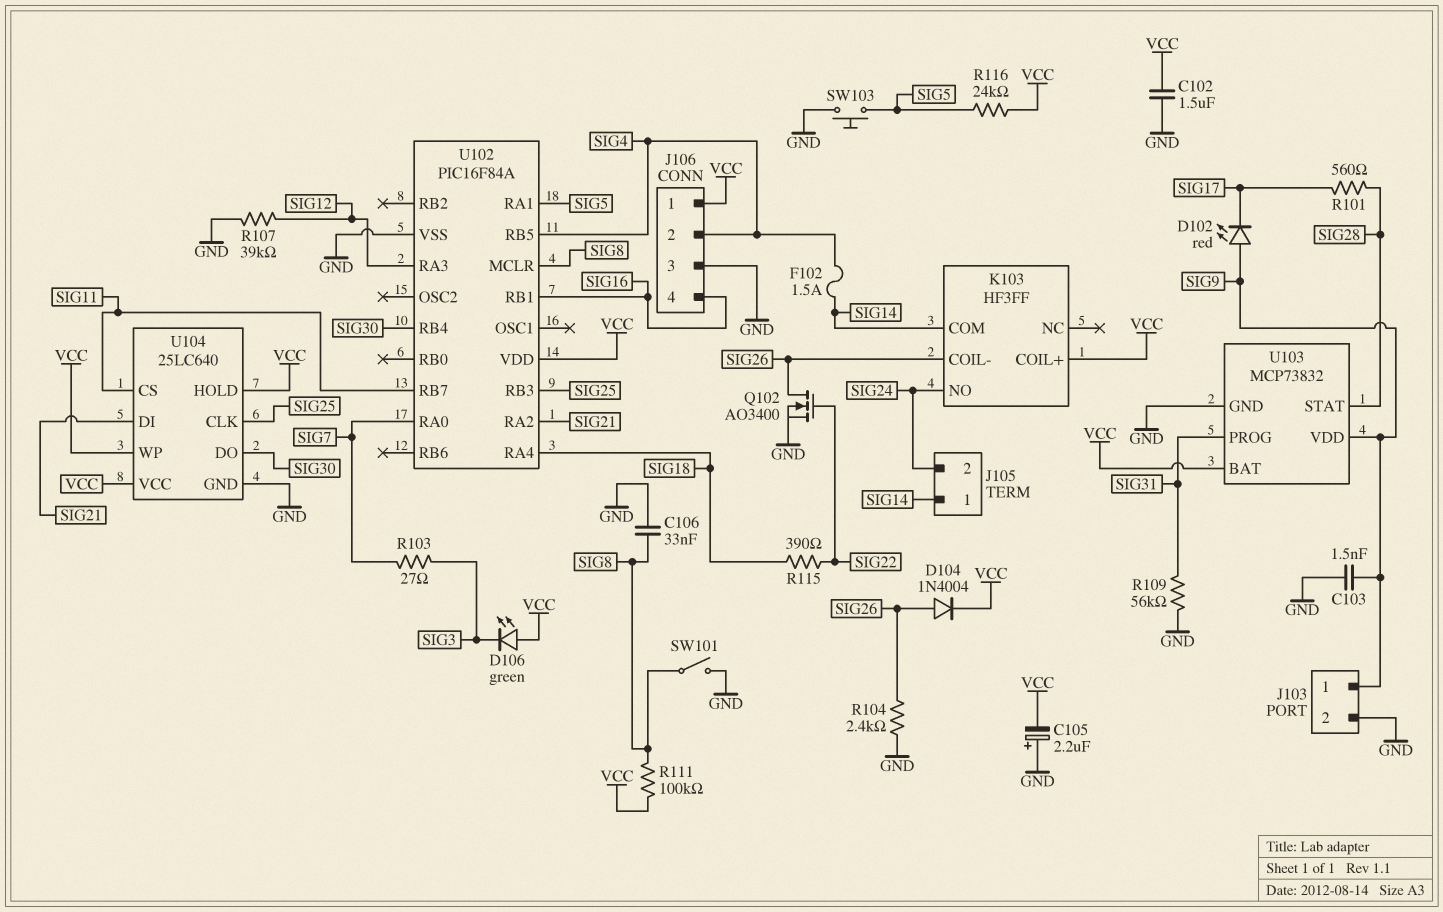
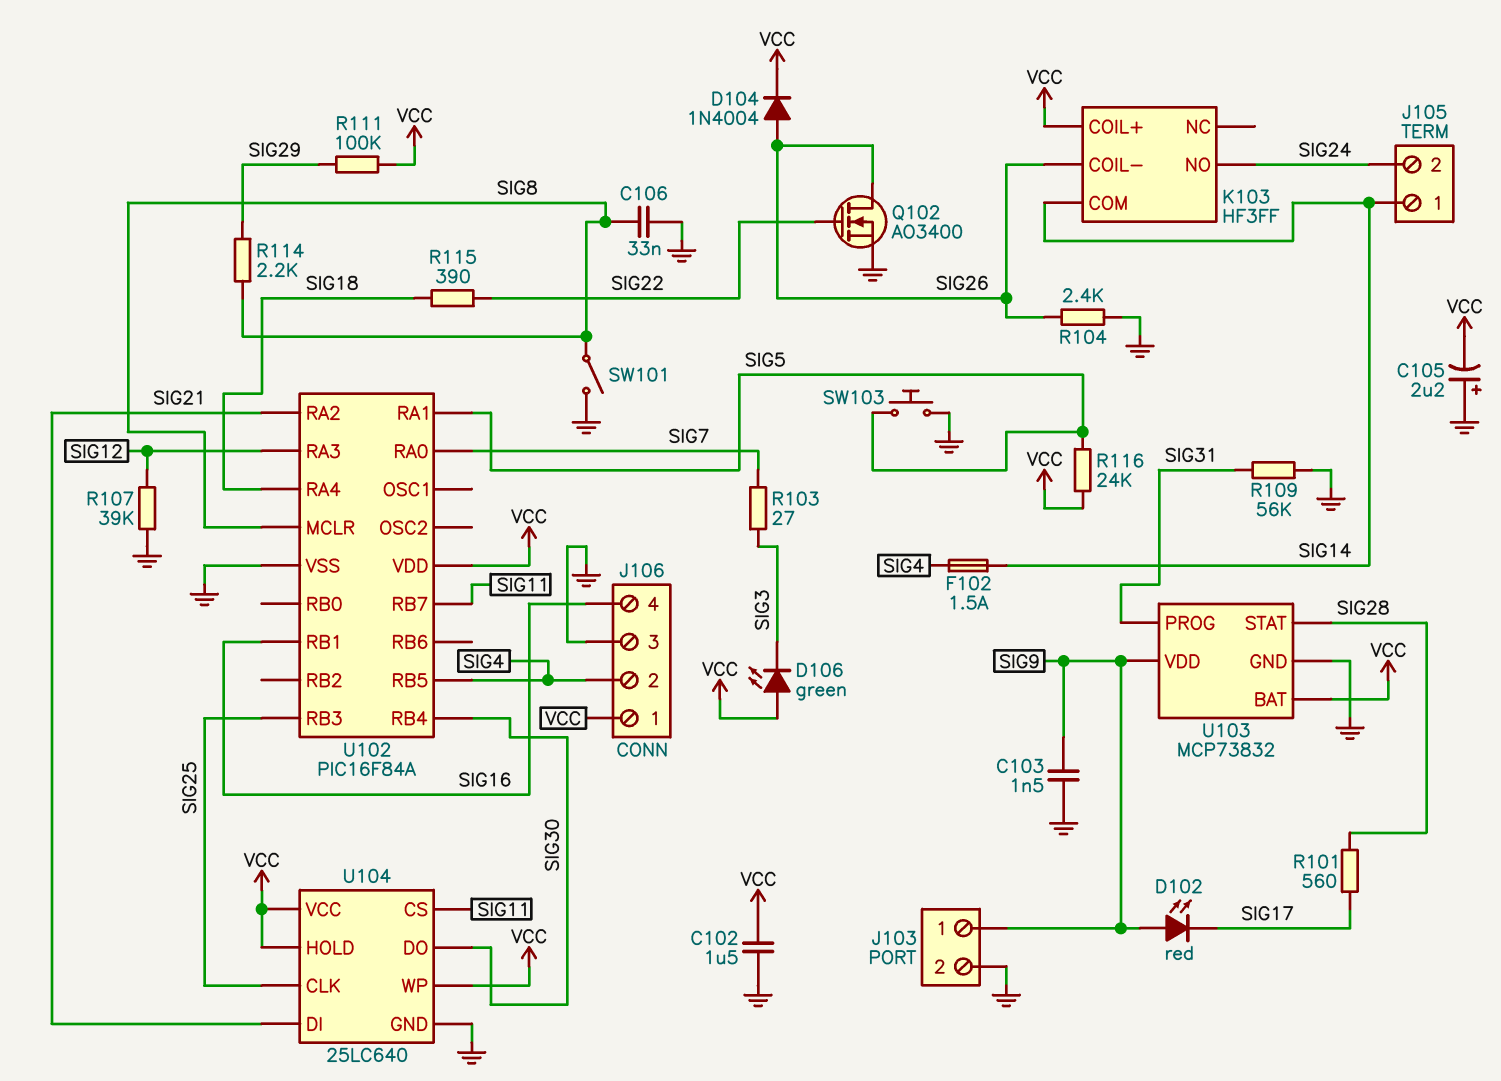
R111: 100k (SIG8, VCC) -> 100k (SIG29, VCC)
R114: none -> 2.2k (SIG8, SIG29)

